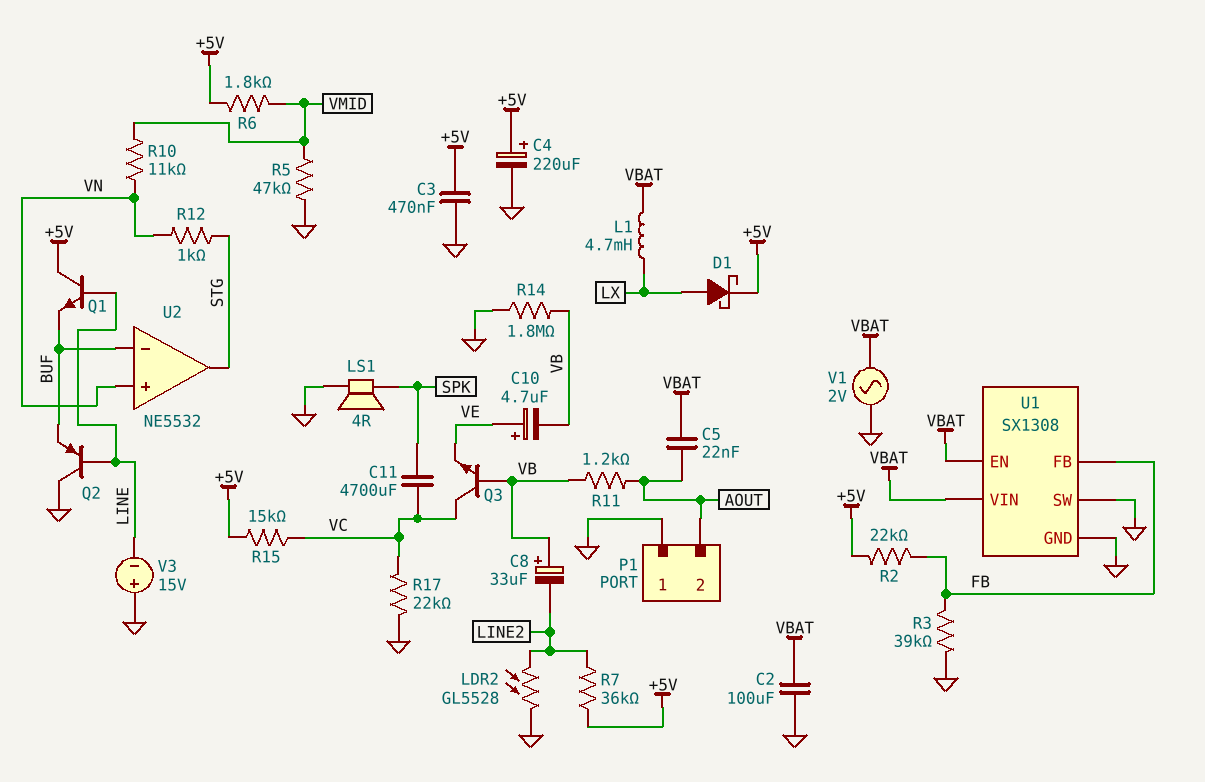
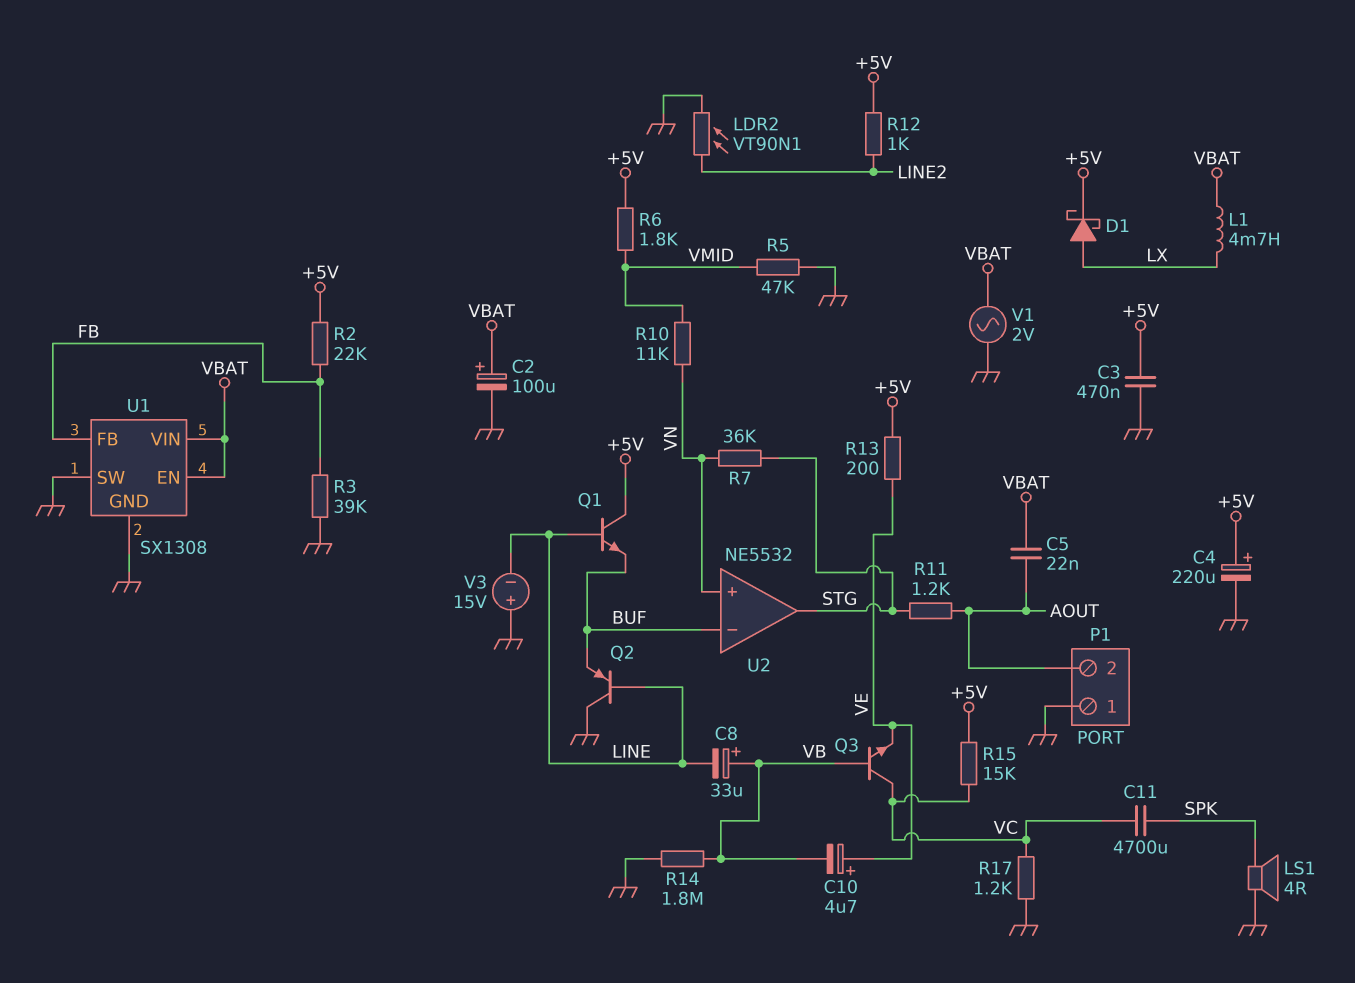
C2: 100uF (GND, VBAT) -> 100uF (plus VBAT, minus GND)
C8: 33uF (plus VB, minus LINE2) -> 33uF (plus VB, minus LINE)
LDR2: GL5528 (GND, LINE2) -> VT90N1 (GND, LINE2)
R7: 36k (+5V, LINE2) -> 36k (STG, VN)
R11: 1.2k (AOUT, VB) -> 1.2k (AOUT, STG)
R12: 1k (STG, VN) -> 1k (+5V, LINE2)
R13: none -> 200 (+5V, VE)
R17: 22k (GND, VC) -> 1.2k (GND, VC)

